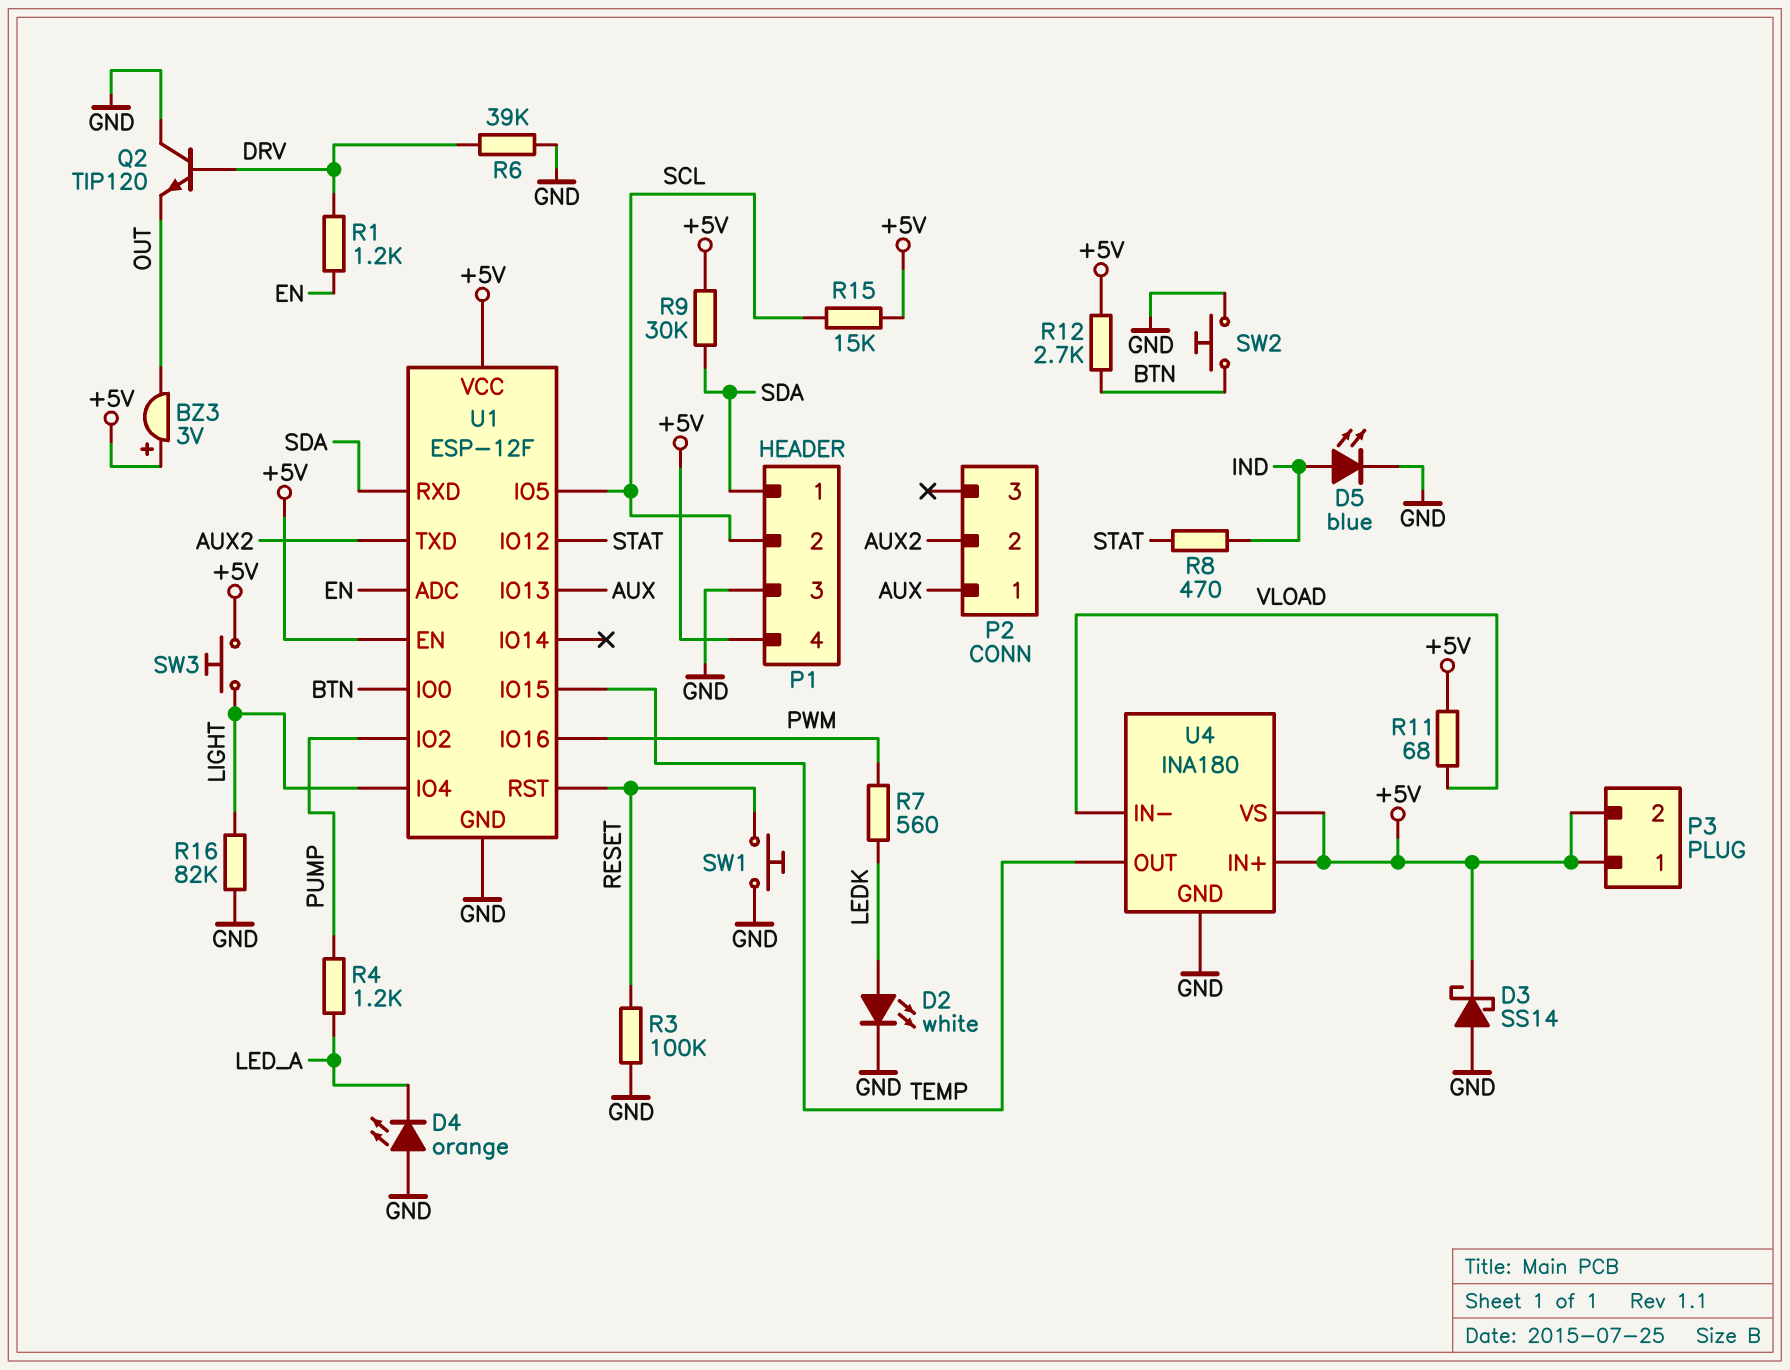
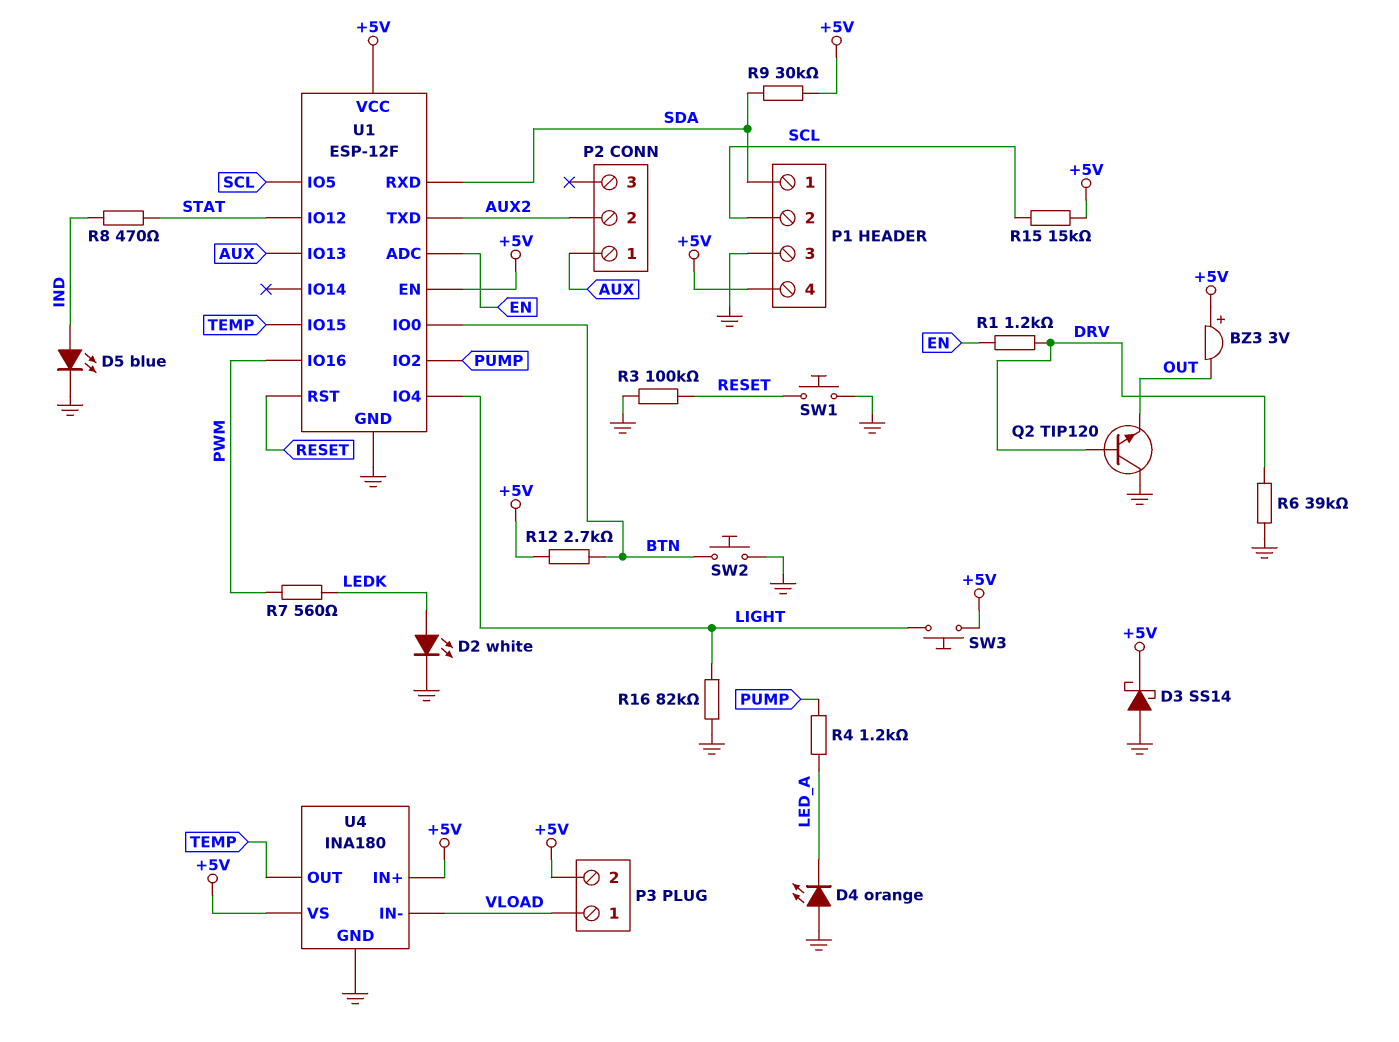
P3 pin 1: +5V -> VLOAD
R11: 68 (+5V, VLOAD) -> none

